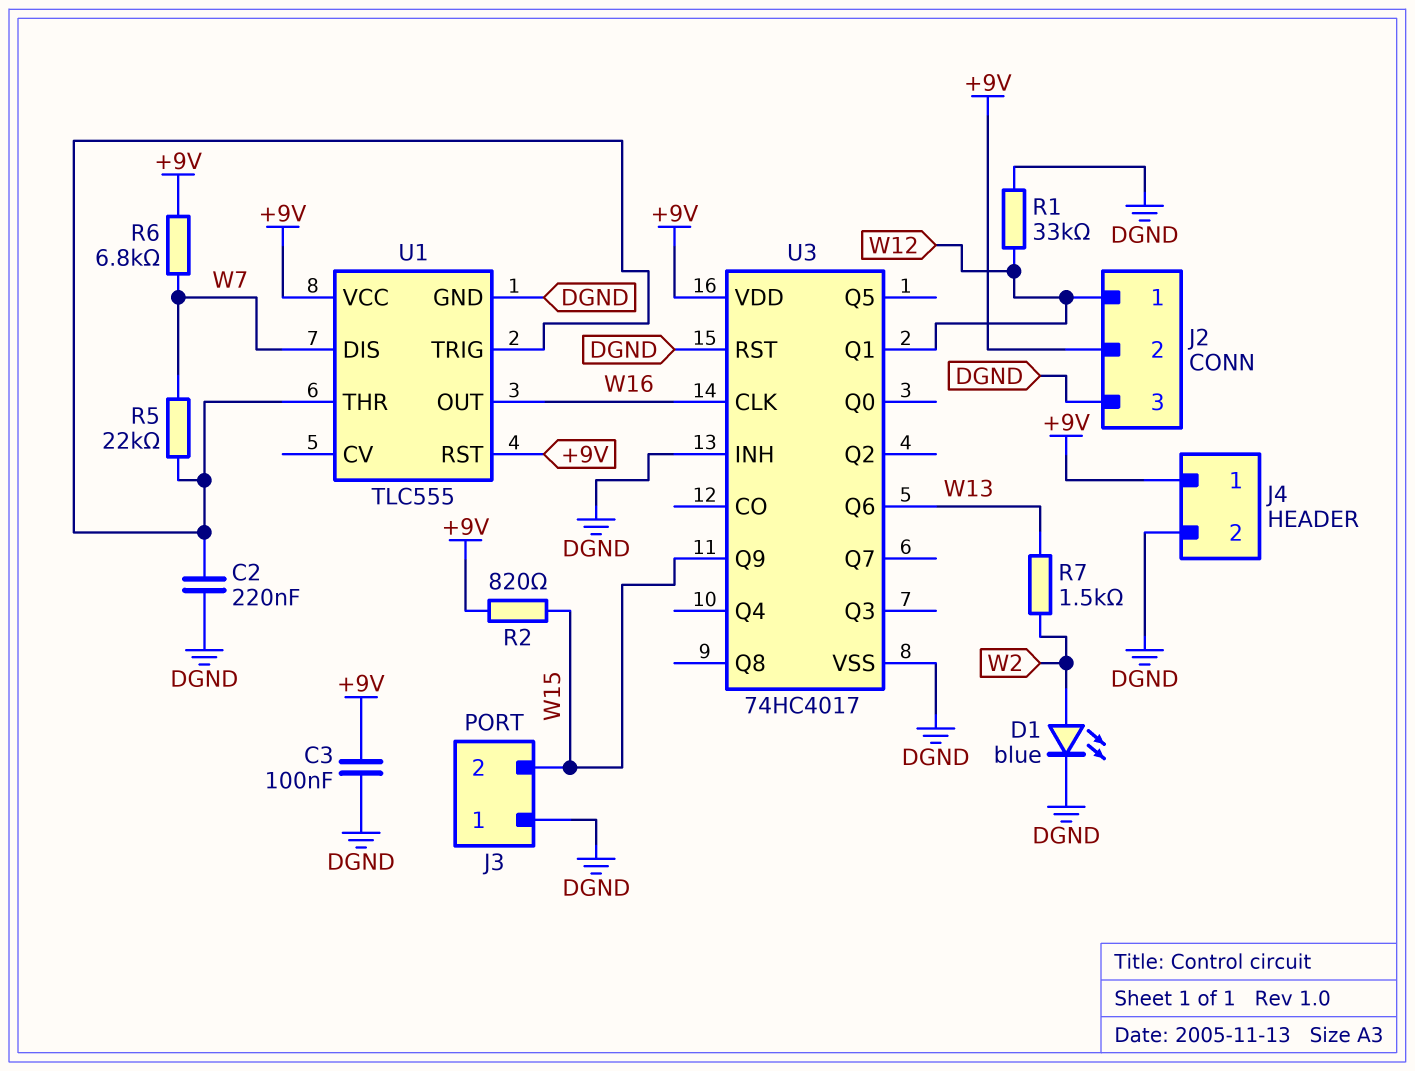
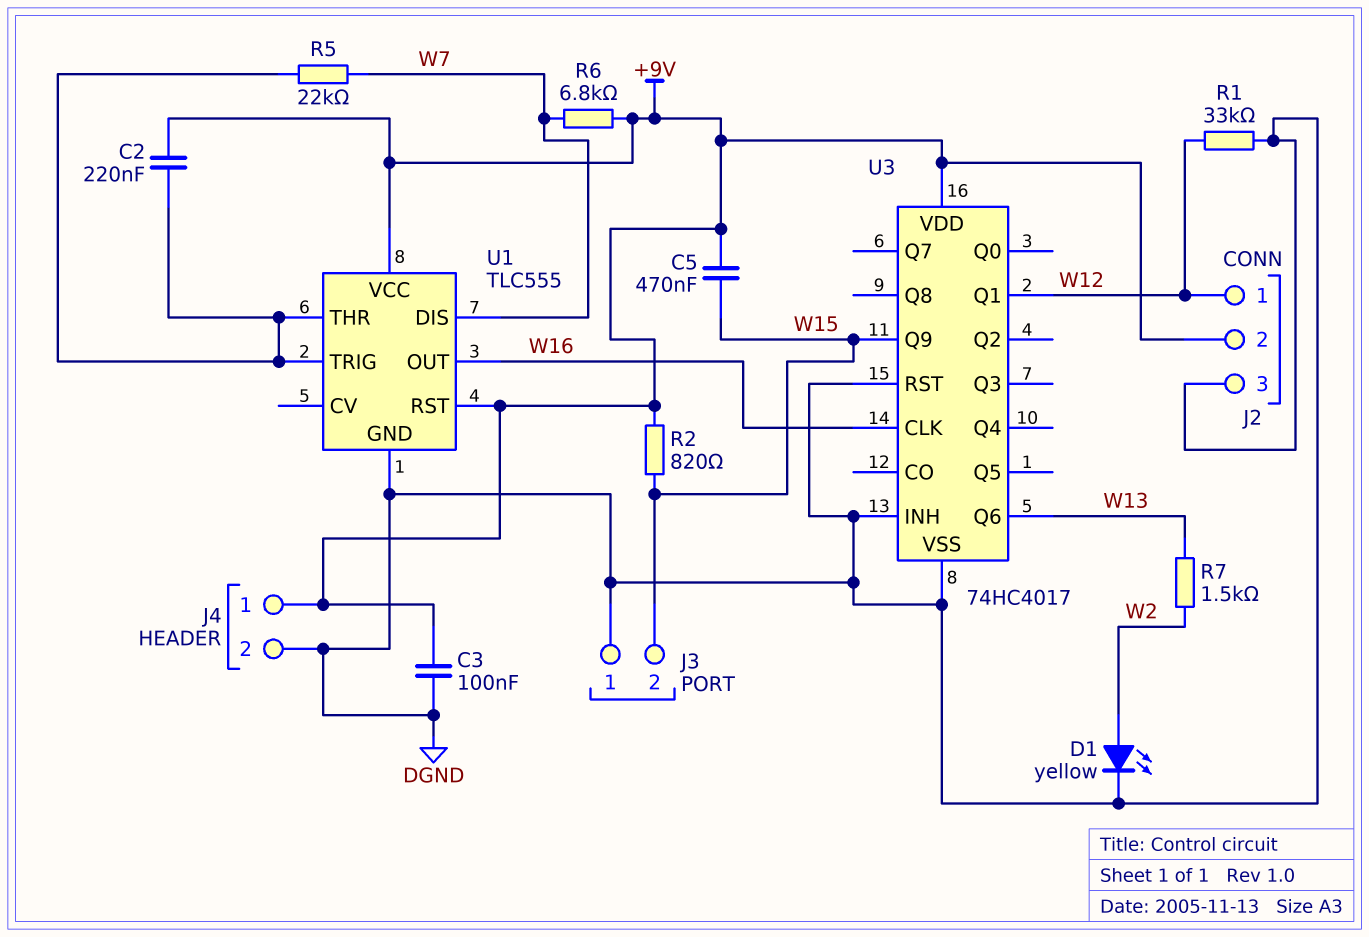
C2: 220nF (DGND, U1/THR) -> 220nF (+9V, U1/THR)
C5: none -> 470nF (+9V, W15)
D1: LED blue (A W2, K DGND) -> LED yellow (A W2, K DGND)

